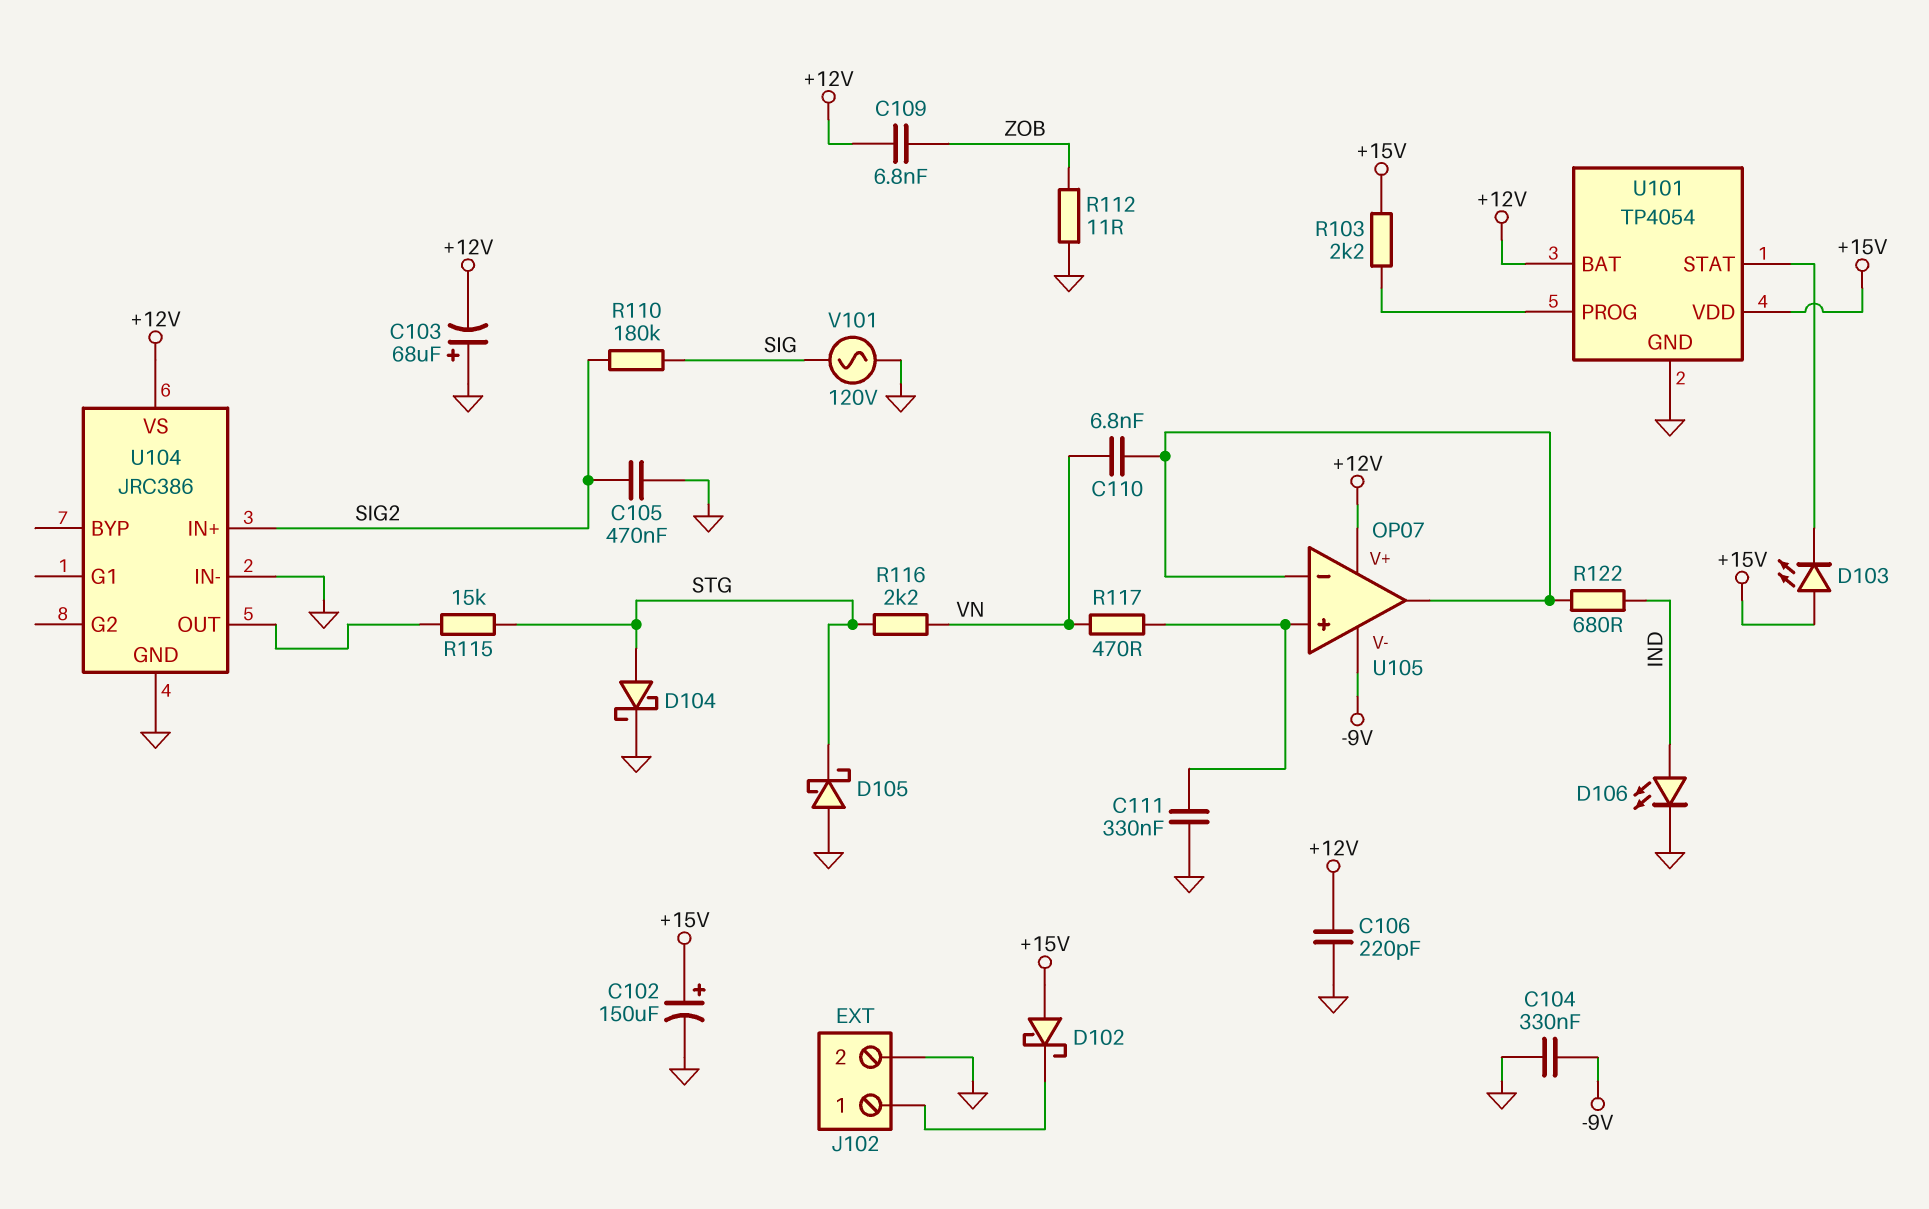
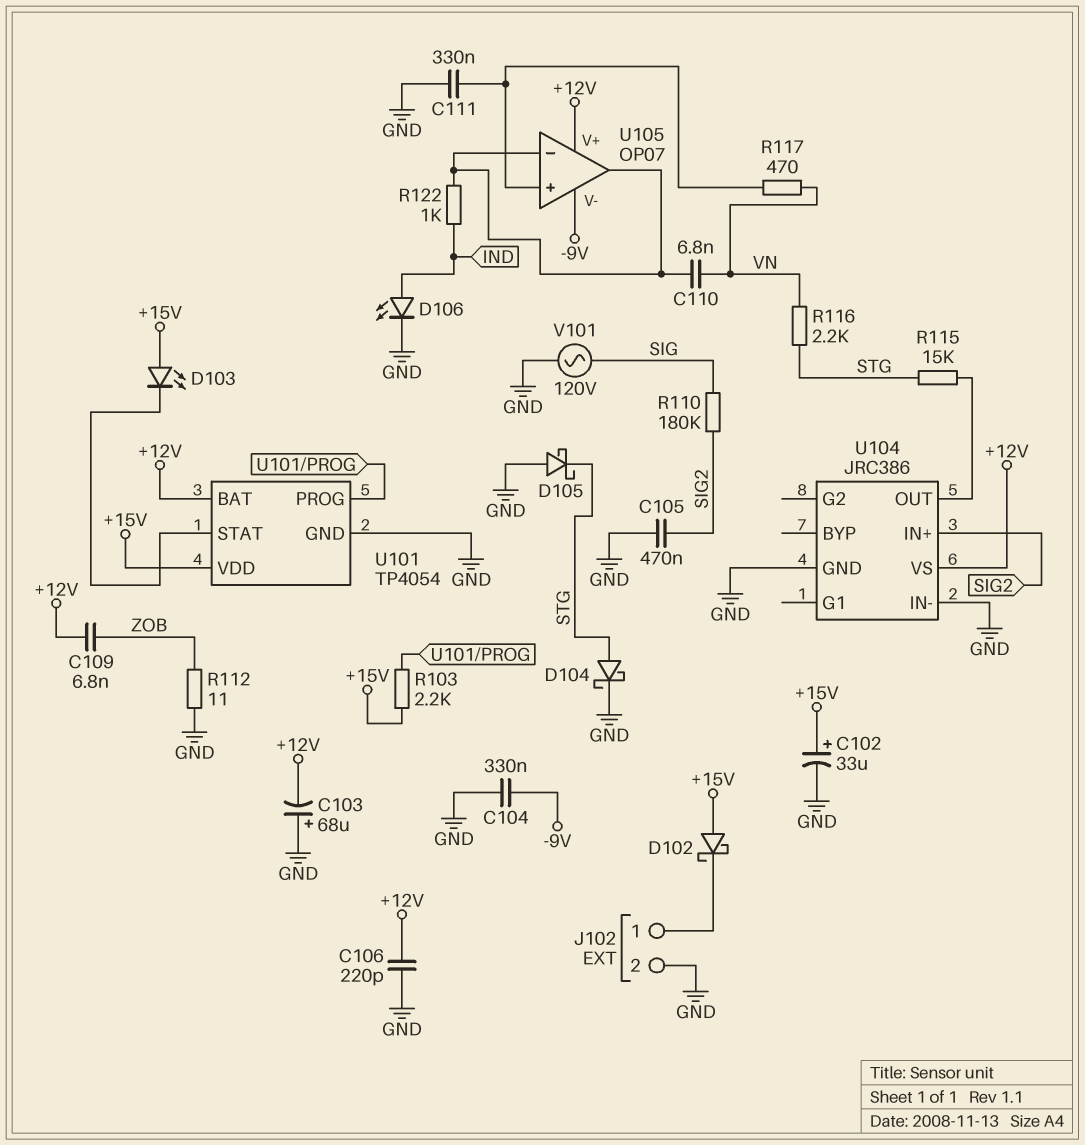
C102: 150uF (plus +15V, minus GND) -> 33uF (plus +15V, minus GND)
R122: 680 (IND, U105/in-) -> 1k (IND, U105/in-)

